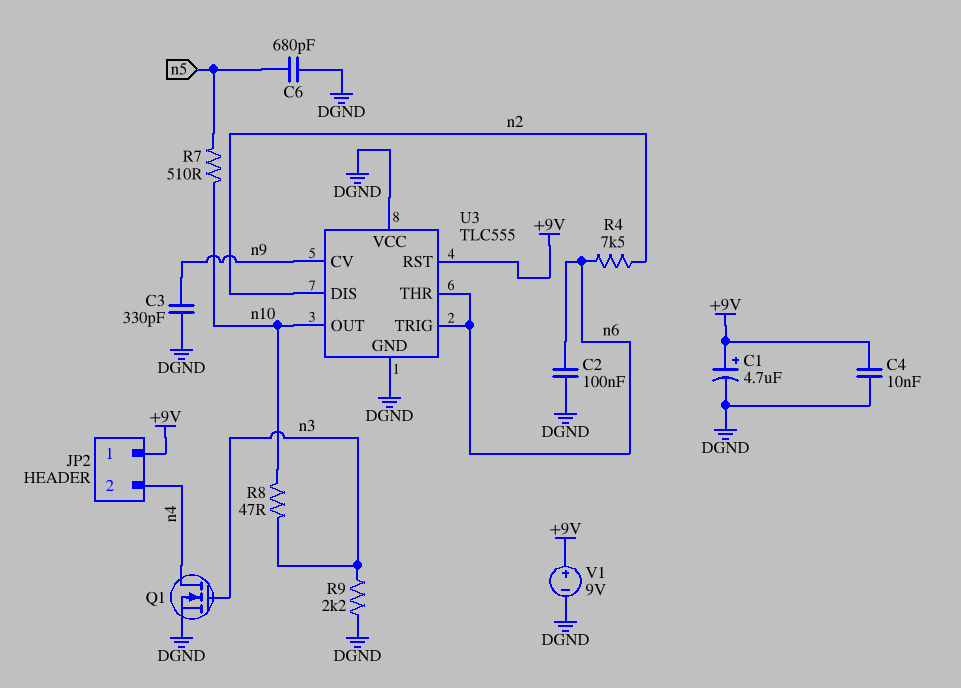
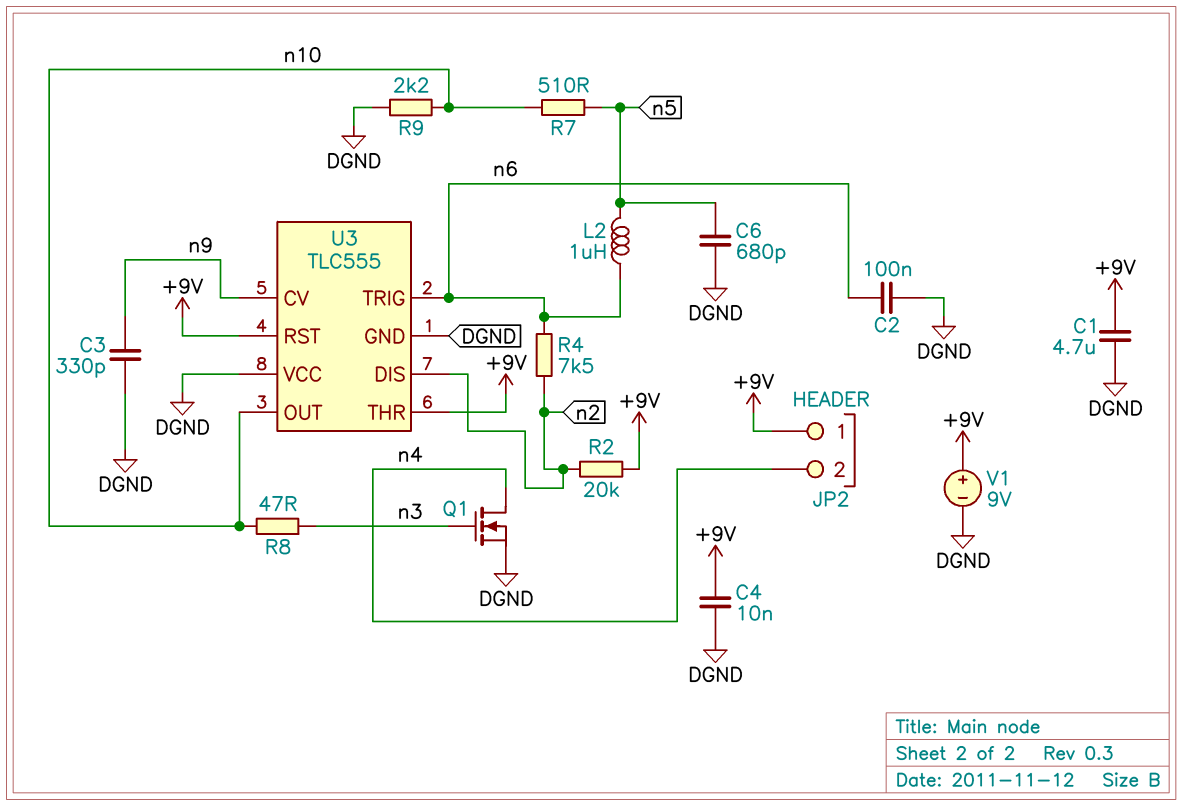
C1: 4.7uF (plus +9V, minus DGND) -> 4.7uF (+9V, DGND)
L2: none -> 1uH (n5, n6)
R2: none -> 20k (+9V, n2)
R9: 2.2k (DGND, n3) -> 2.2k (DGND, n10)
U3 pin THR: n6 -> +9V

